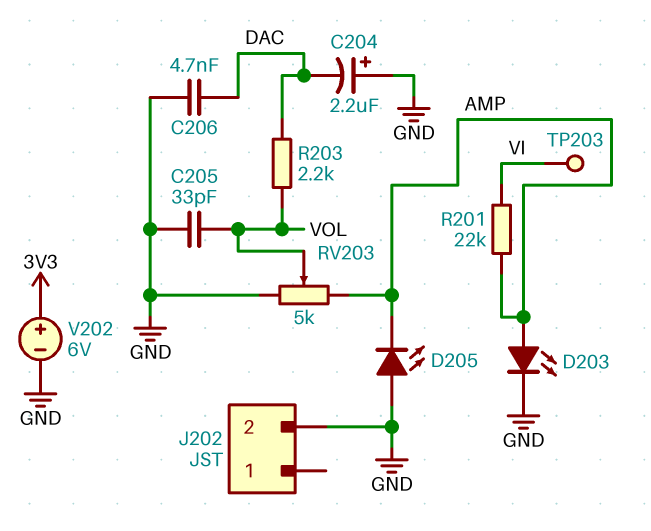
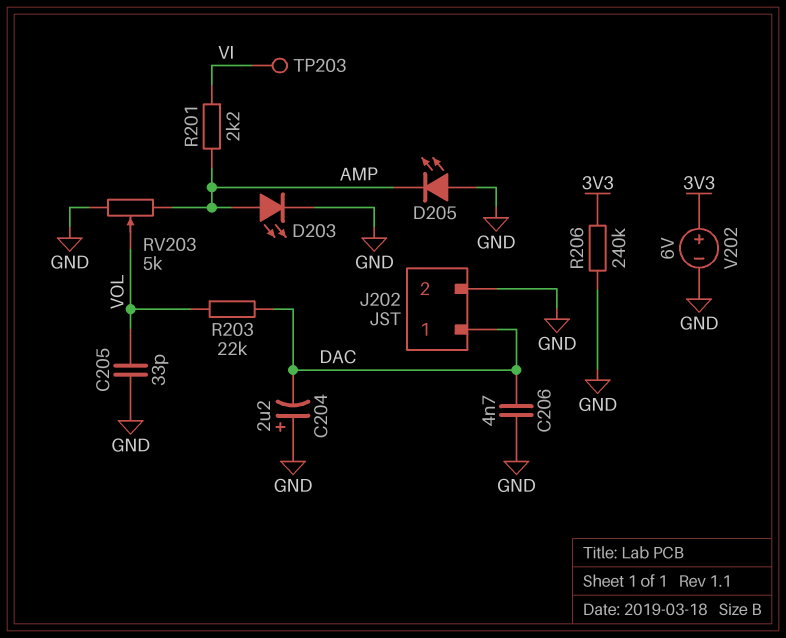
J202 pin 1: none -> DAC
R201: 22k (AMP, VI) -> 2.2k (AMP, VI)
R203: 2.2k (DAC, VOL) -> 22k (DAC, VOL)
R206: none -> 240k (3V3, GND)

